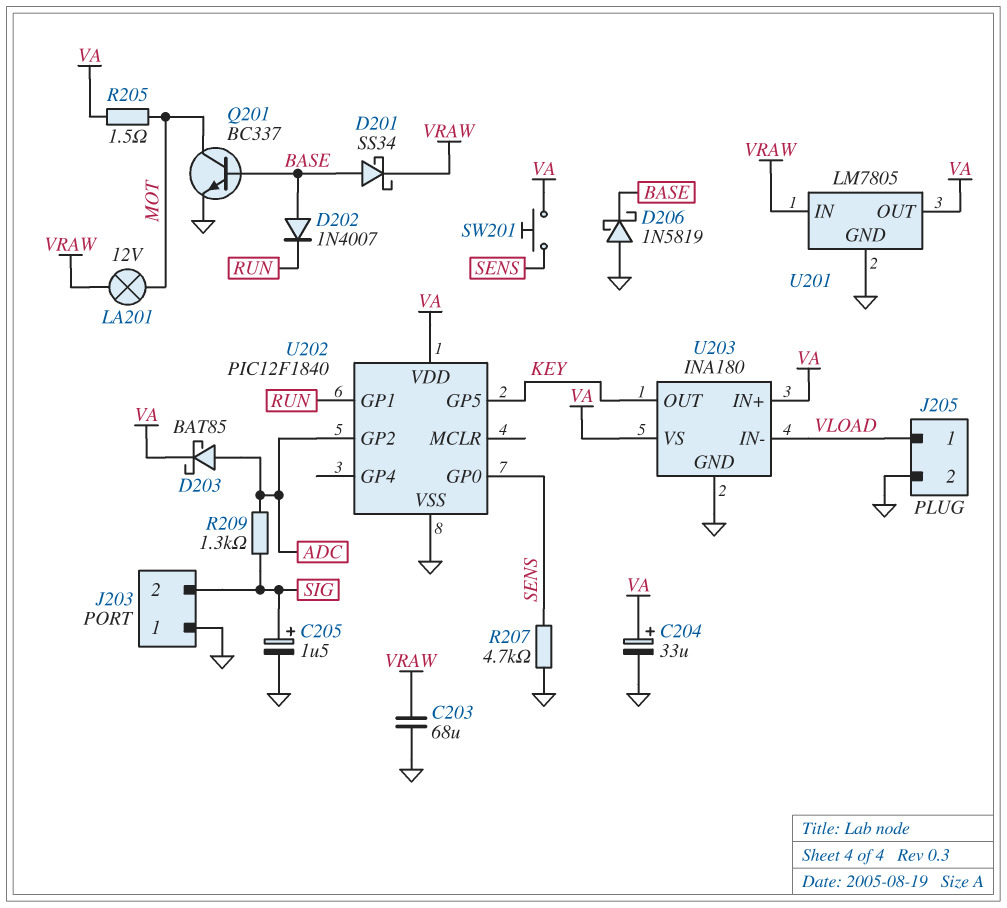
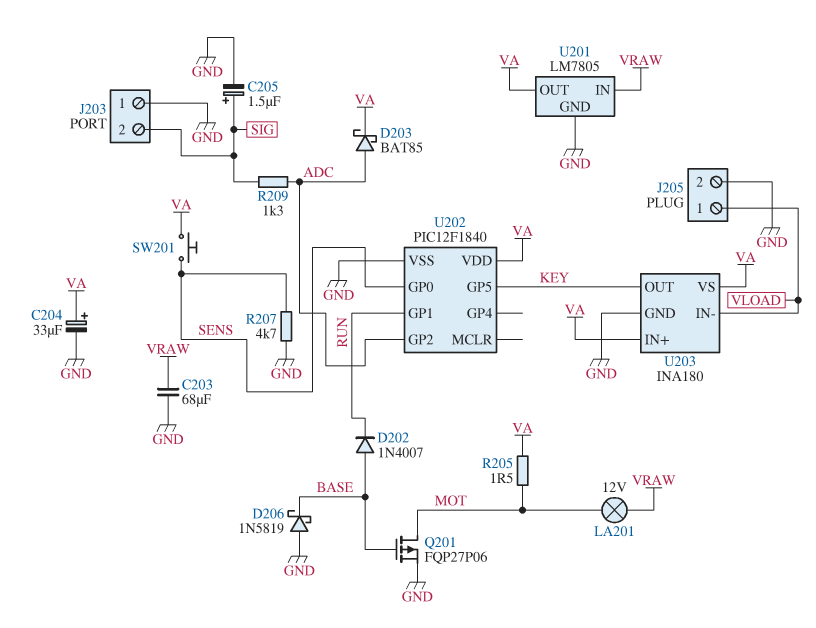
D201: schottky SS34 (A BASE, K VRAW) -> none
Q201: NPN BC337 (B BASE, C MOT, E GND) -> PMOS FQP27P06 (G BASE, D MOT, S GND)

